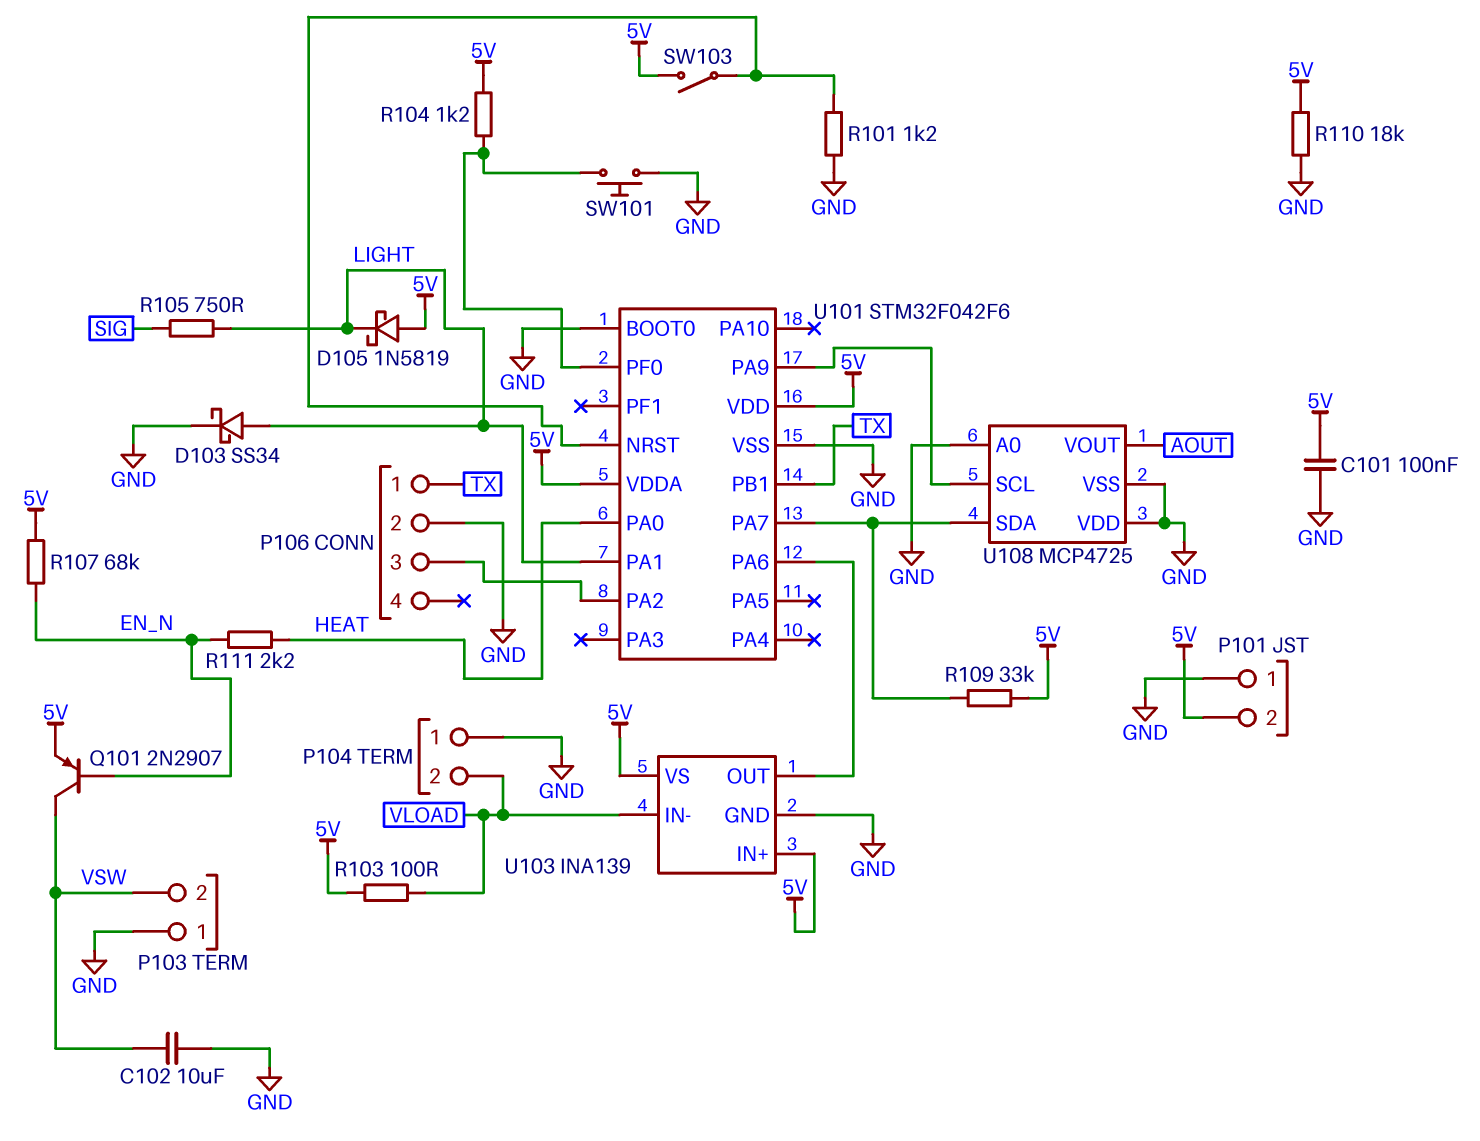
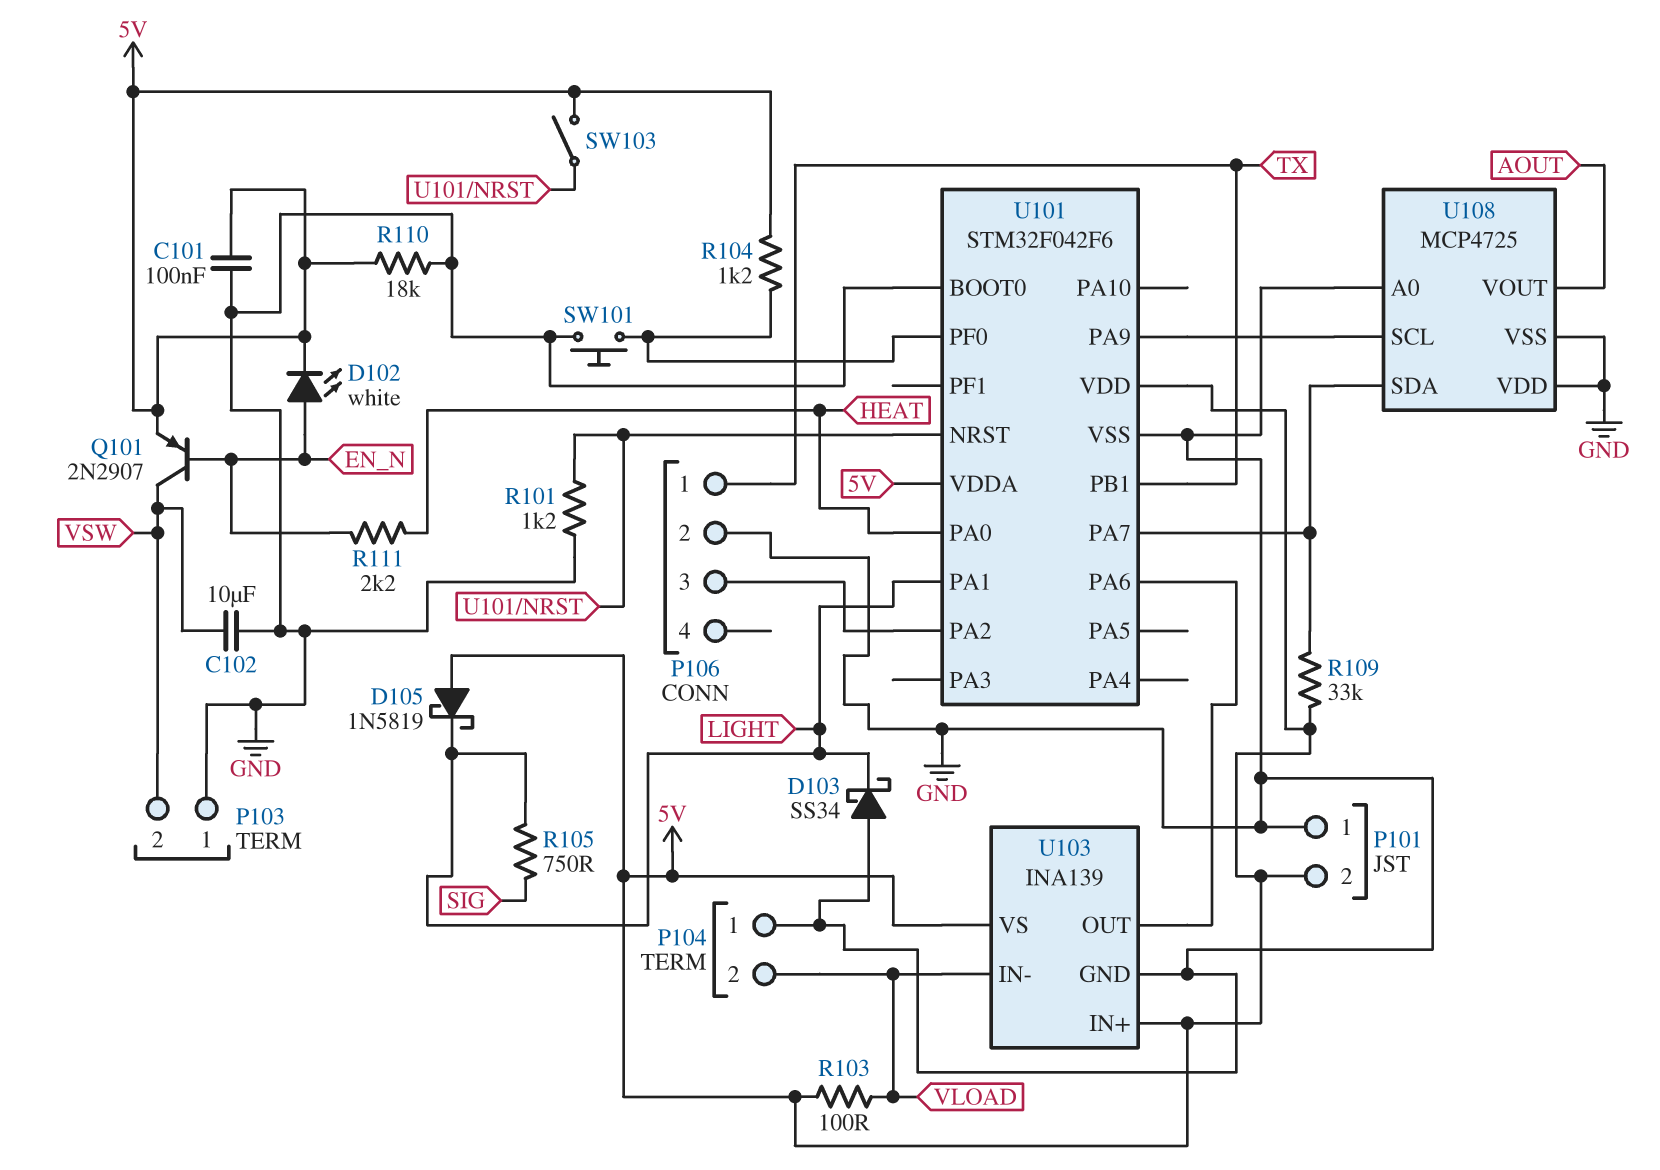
D102: none -> LED white (A EN_N, K 5V)
D103: schottky SS34 (A LIGHT, K GND) -> schottky SS34 (A GND, K LIGHT)
R107: 68k (5V, EN_N) -> none

